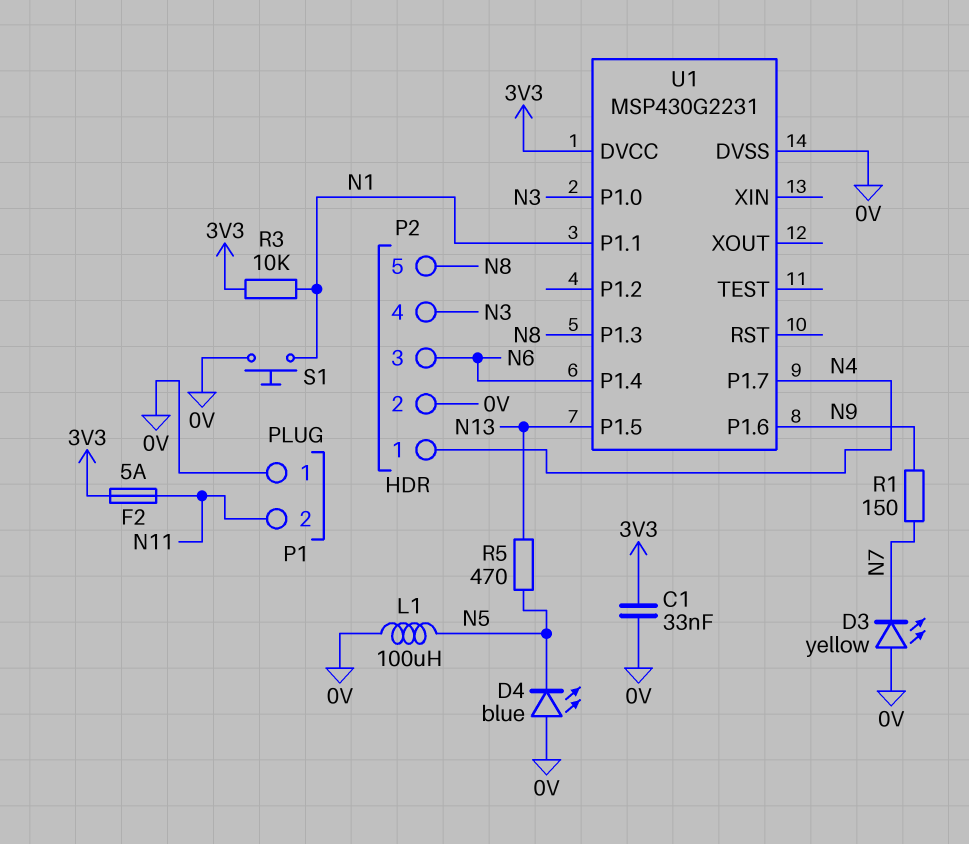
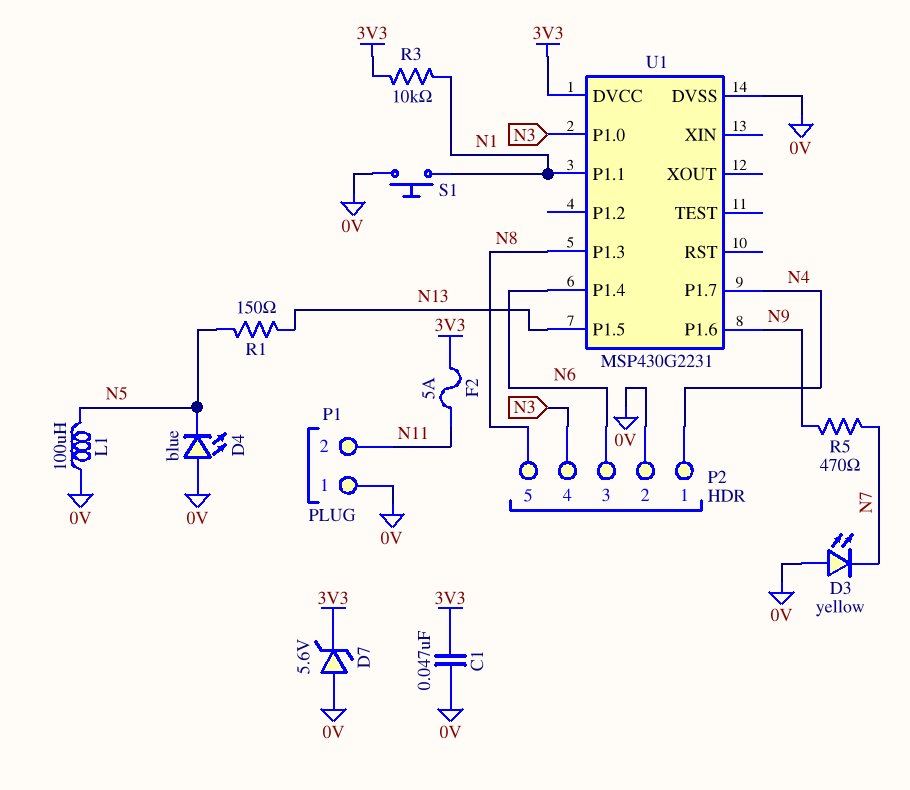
C1: 33nF (0V, 3V3) -> 47nF (0V, 3V3)
D7: none -> zener 5.6V (A 0V, K 3V3)
R1: 150 (N7, N9) -> 150 (N5, N13)
R5: 470 (N5, N13) -> 470 (N7, N9)

